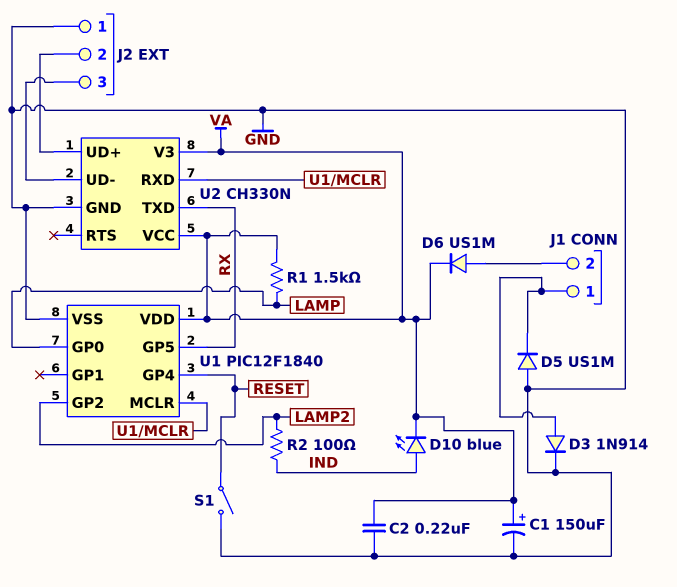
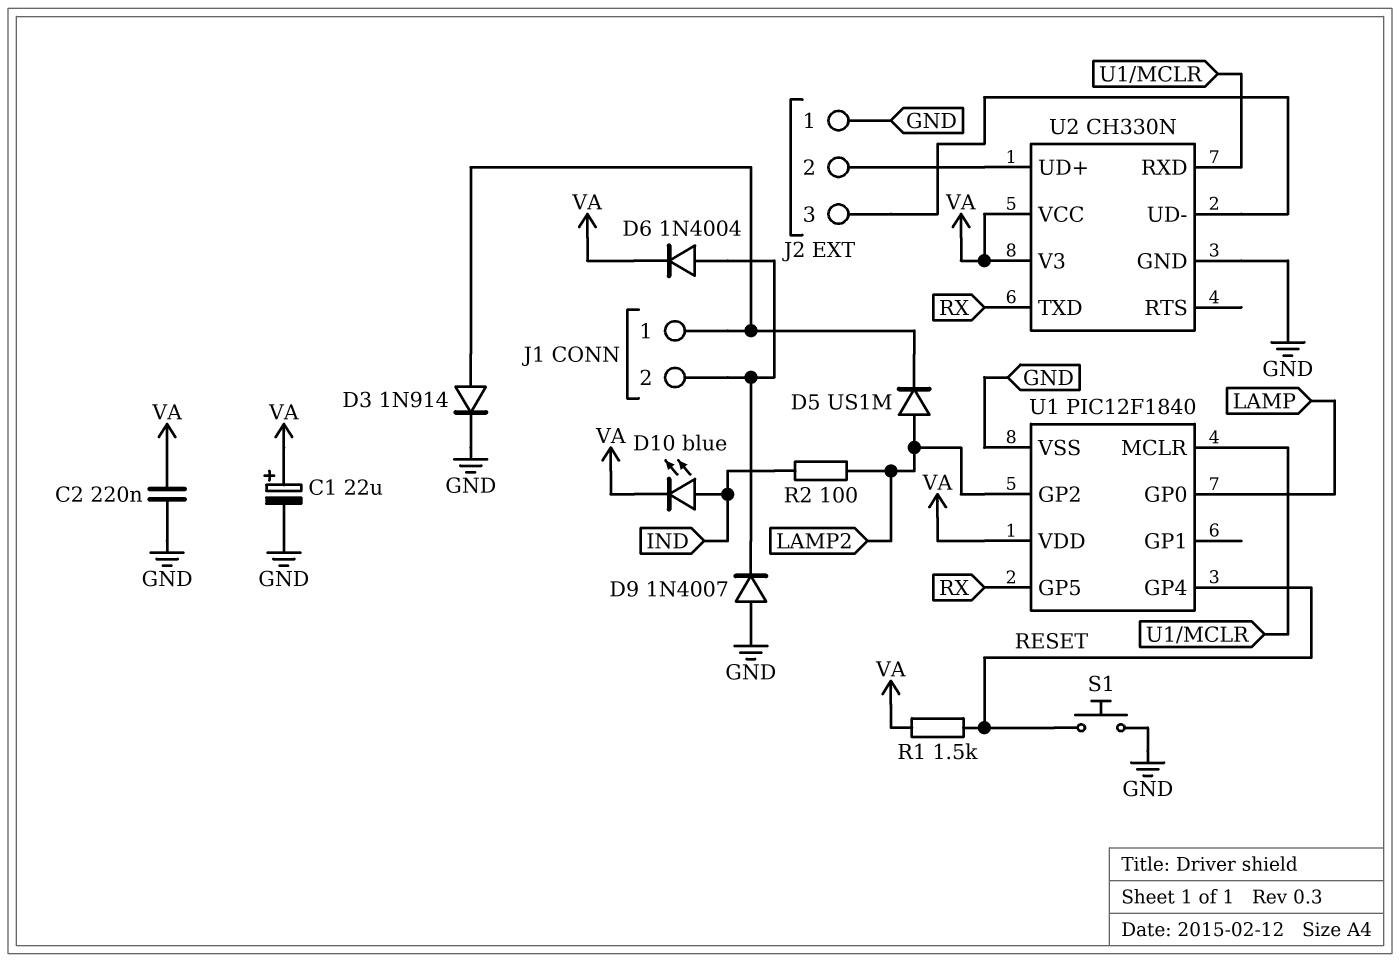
C1: 150uF (plus VA, minus GND) -> 22uF (plus VA, minus GND)
D5: diode US1M (A GND, K J1/1) -> diode US1M (A LAMP2, K J1/1)
D6: diode US1M (A J1/2, K VA) -> diode 1N4004 (A J1/2, K VA)
D9: none -> diode 1N4007 (A GND, K J1/2)
R1: 1.5k (LAMP, VA) -> 1.5k (RESET, VA)
S1: switch (GND, RESET) -> button (GND, RESET)

